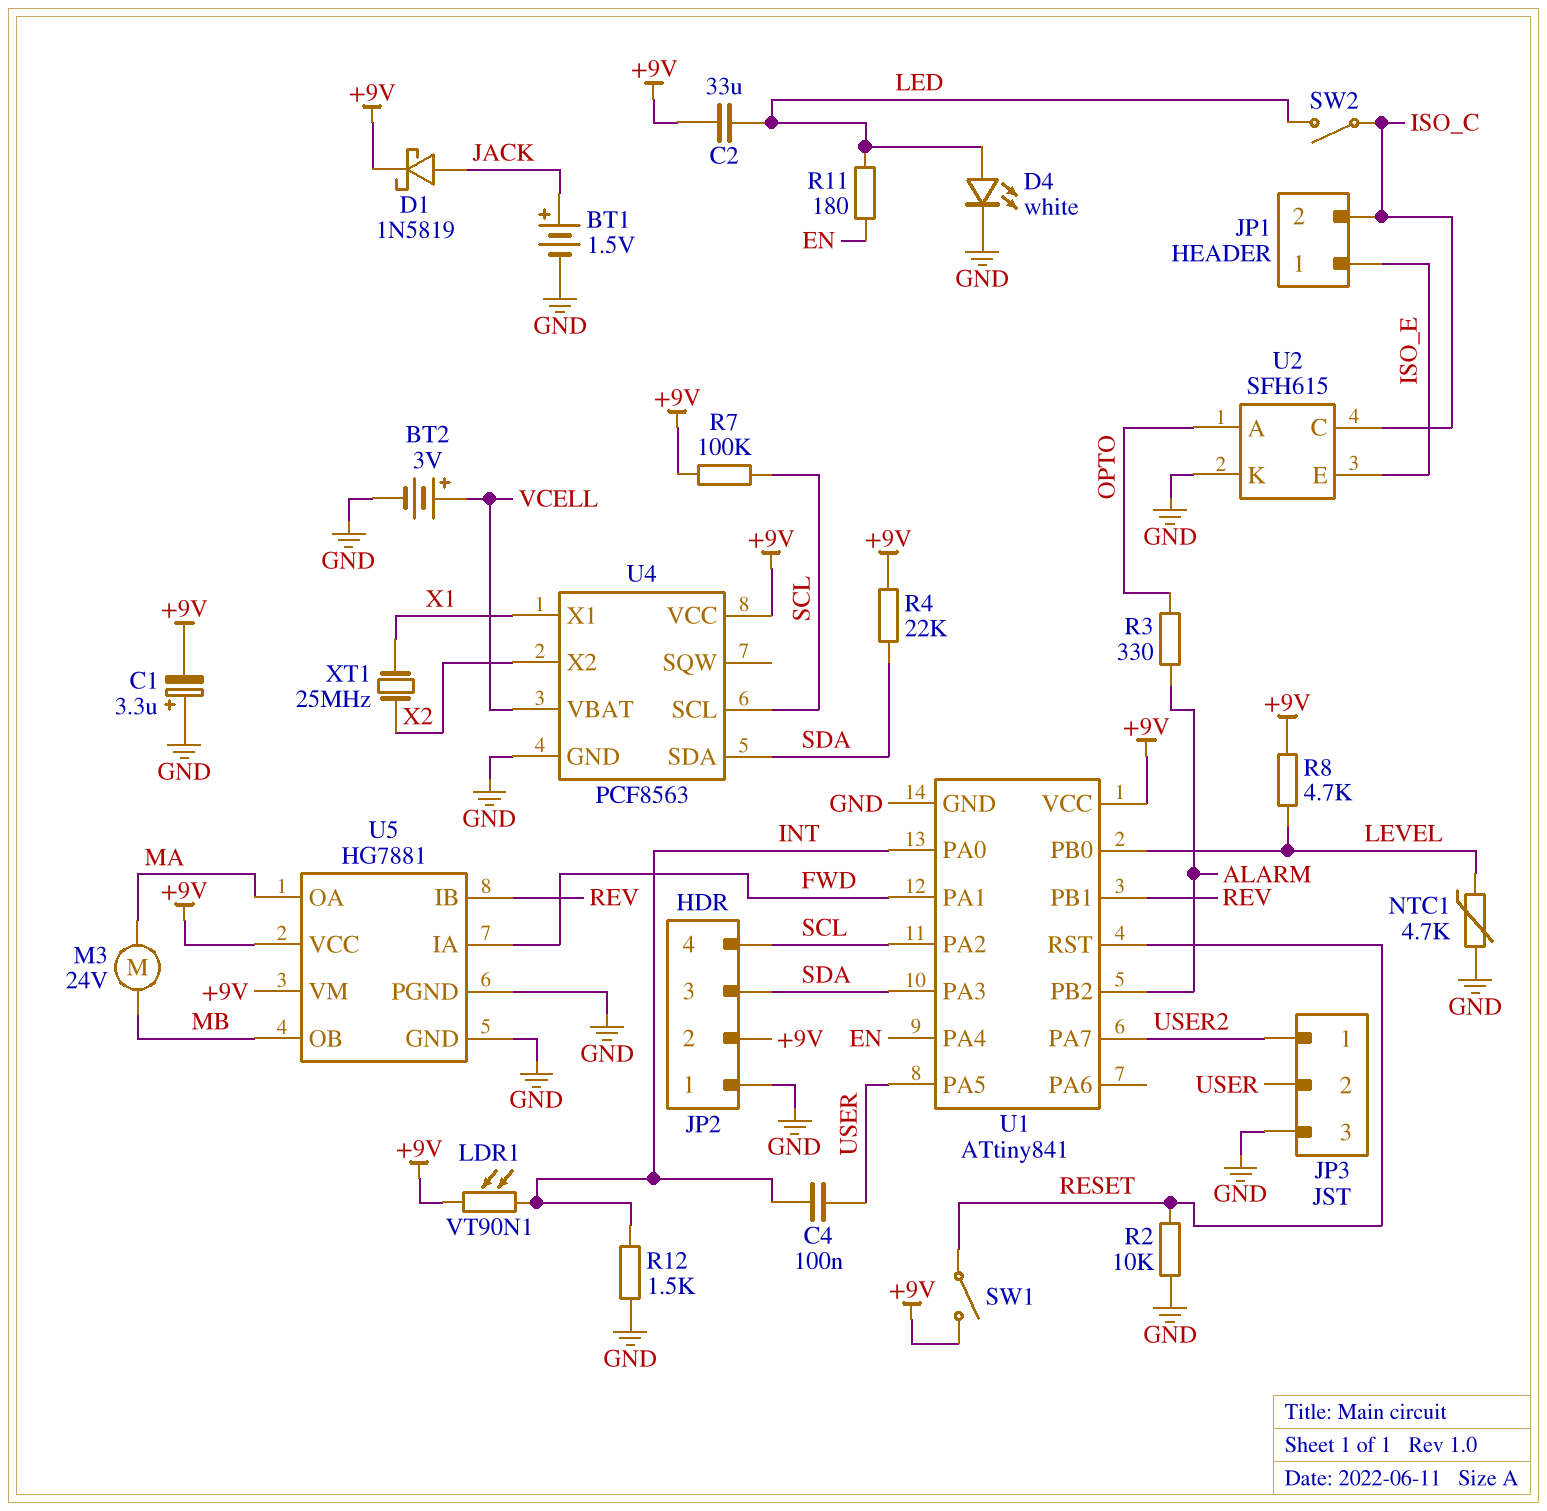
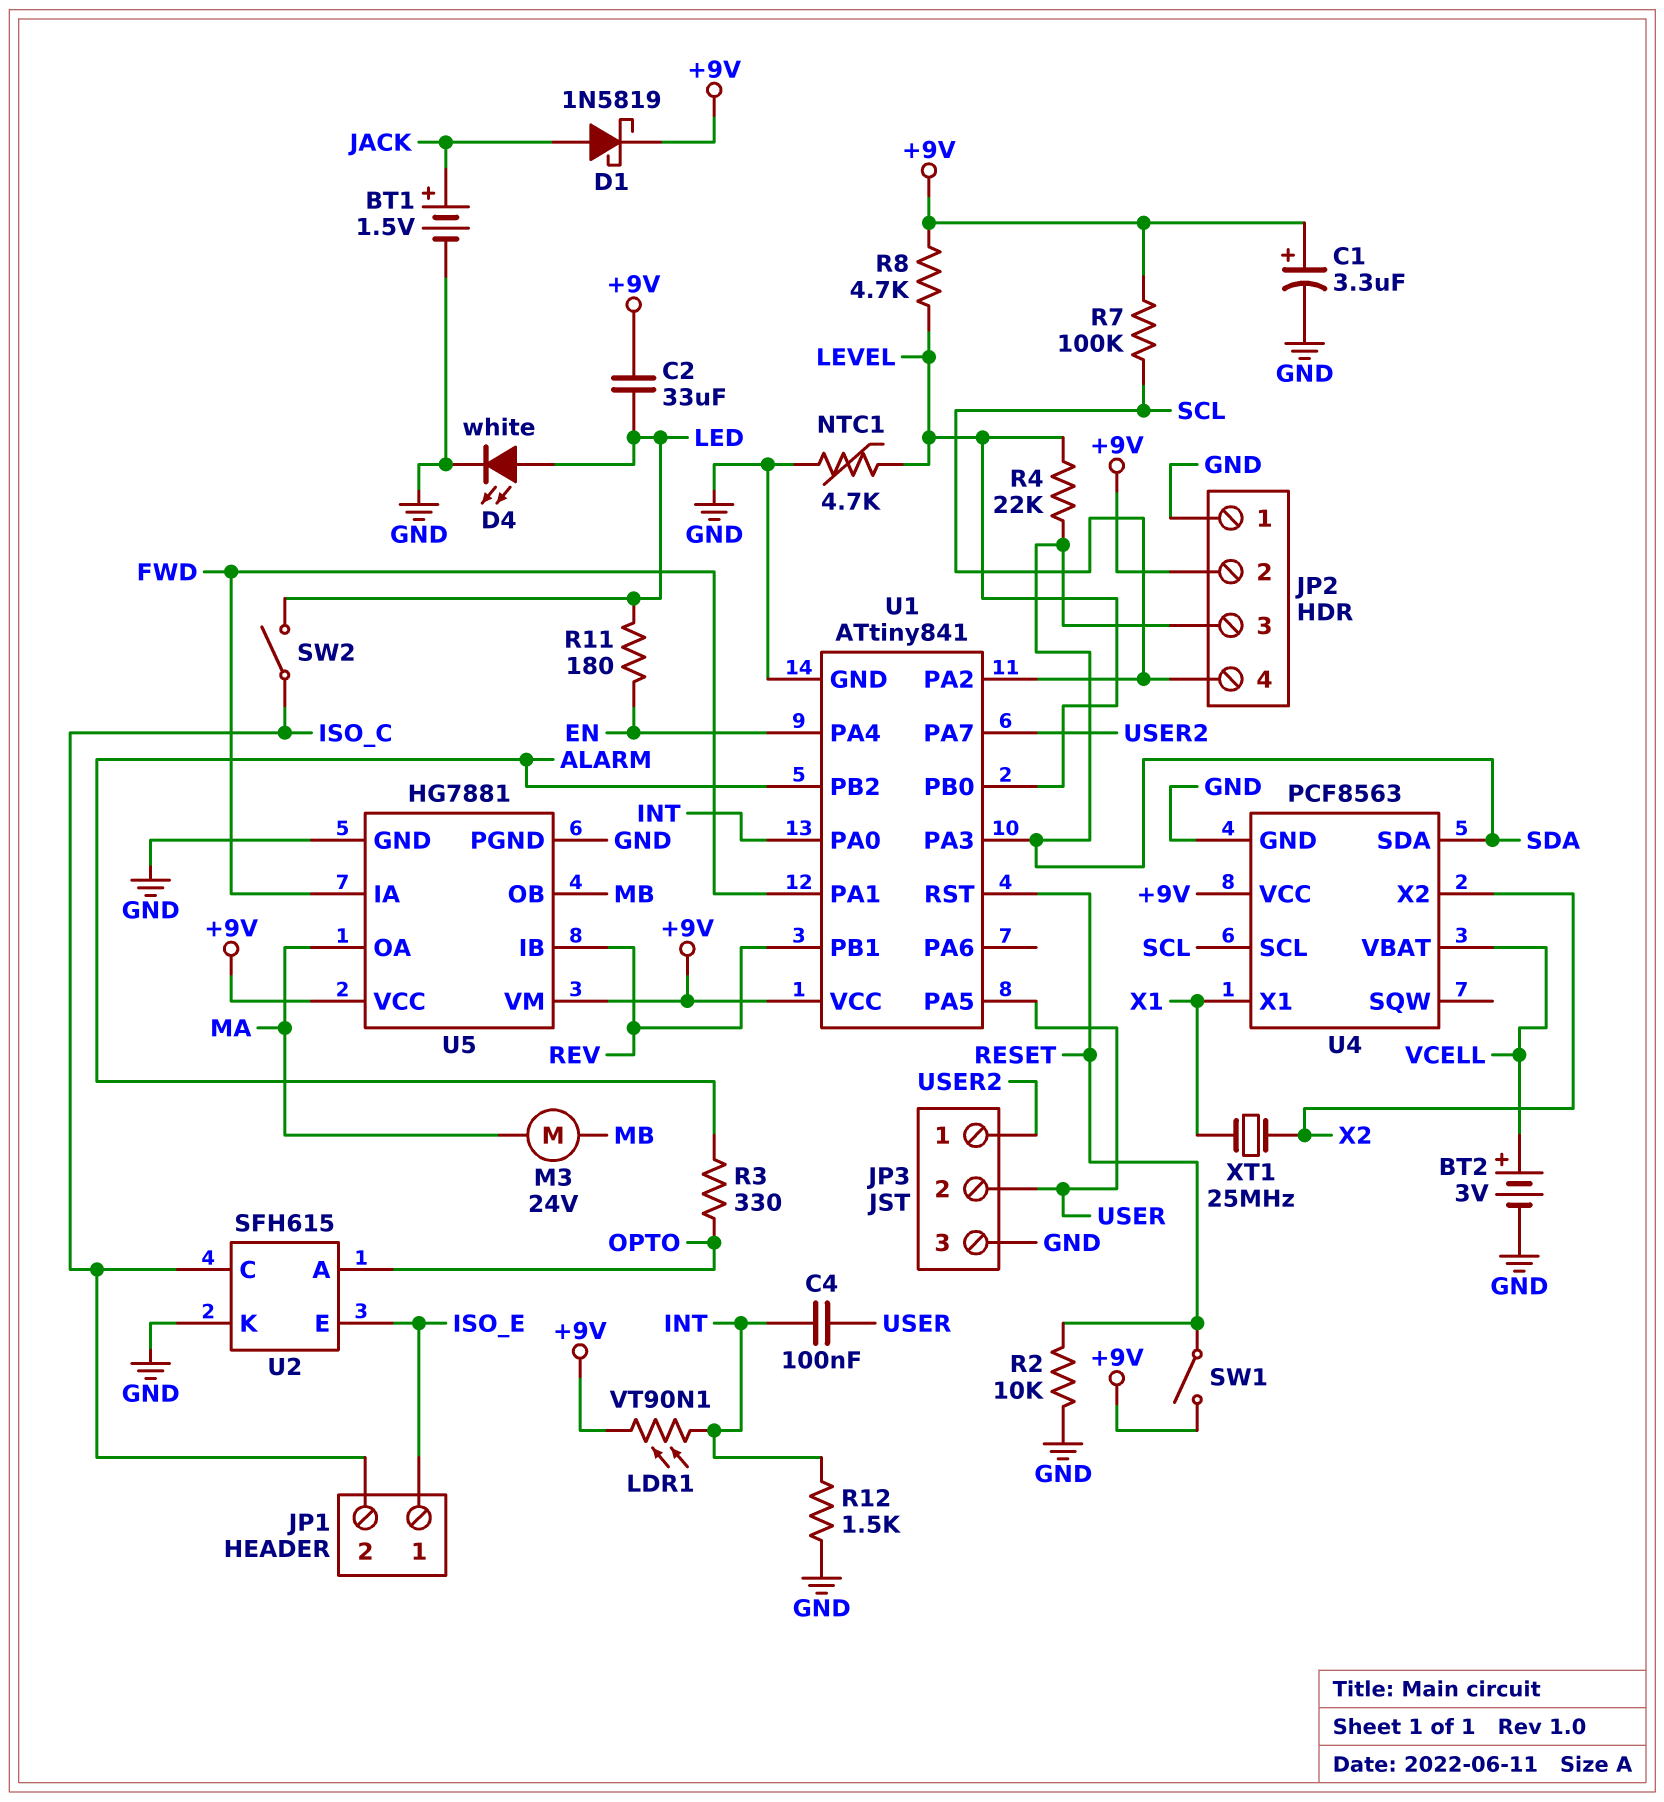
C1: 3.3uF (plus GND, minus +9V) -> 3.3uF (plus +9V, minus GND)
R4: 22k (+9V, SDA) -> 22k (LEVEL, SDA)

